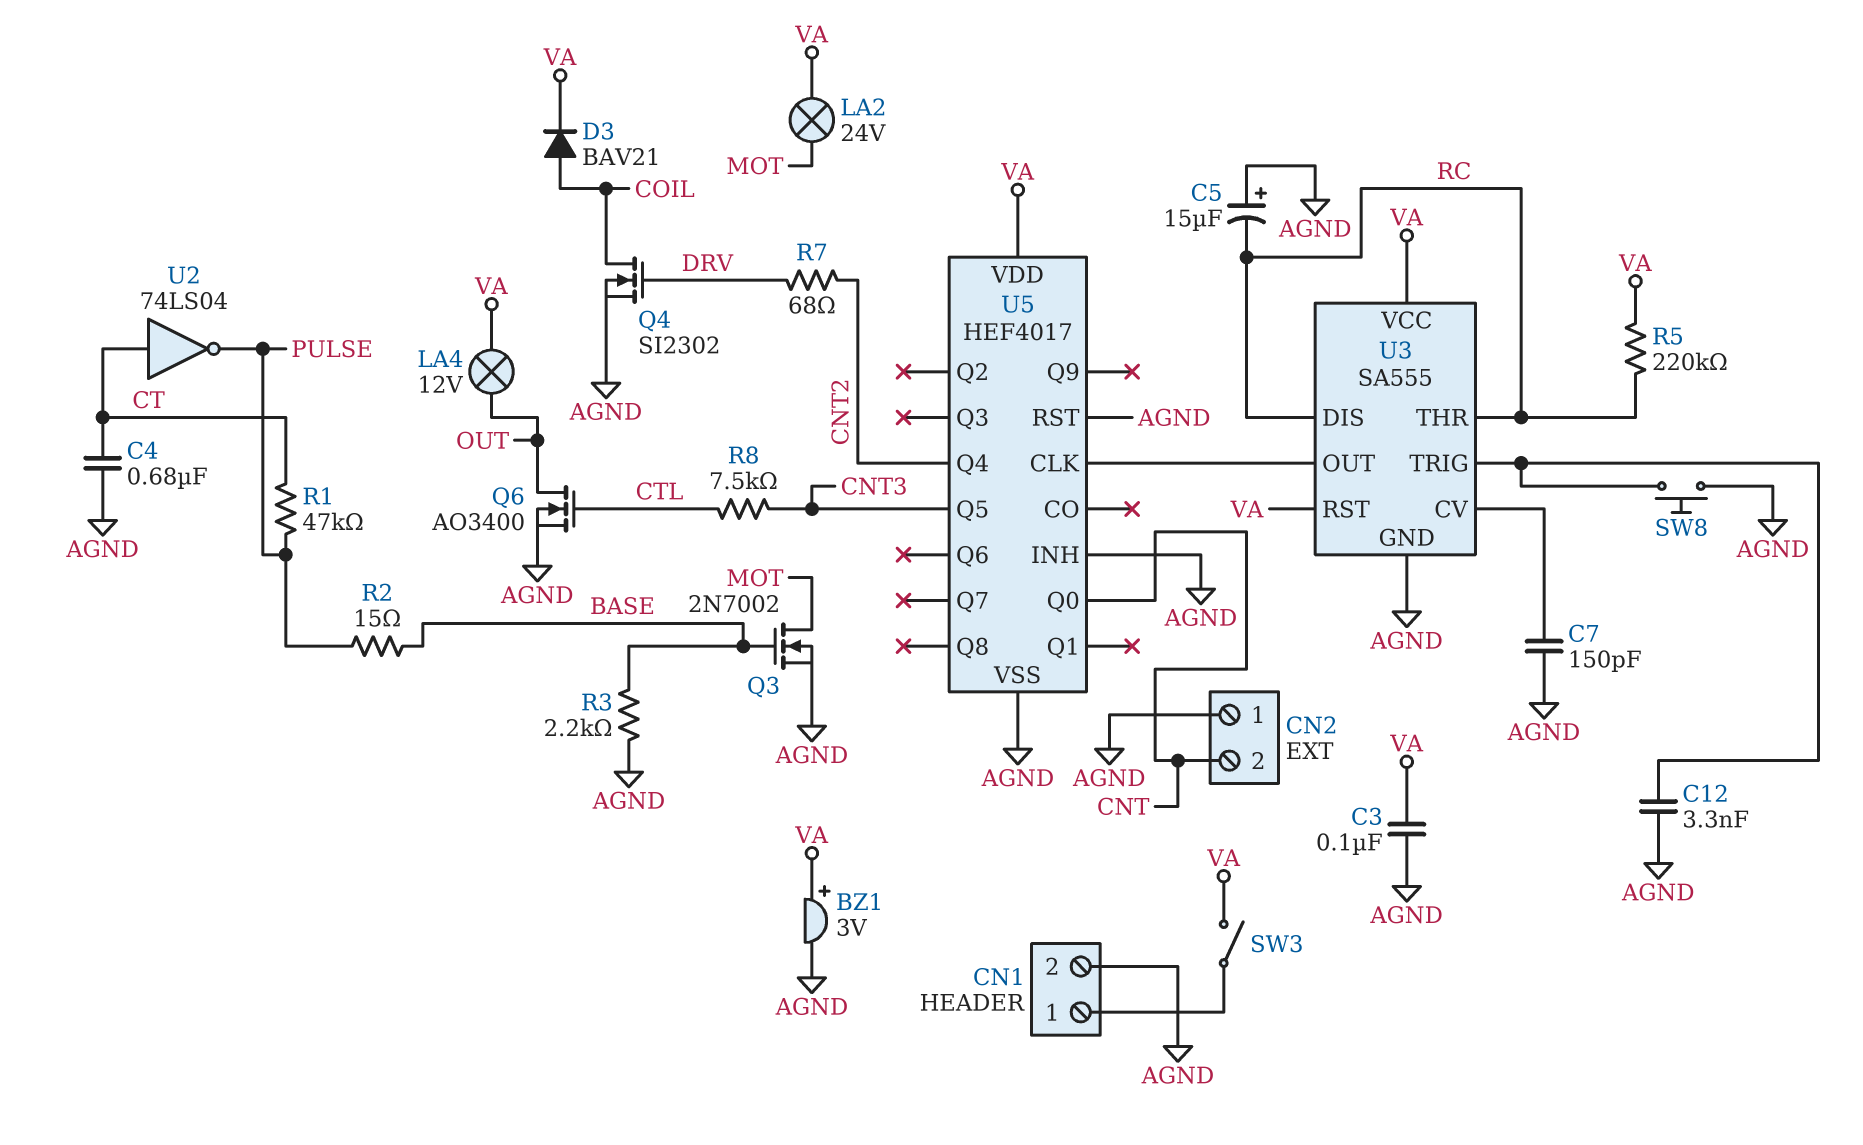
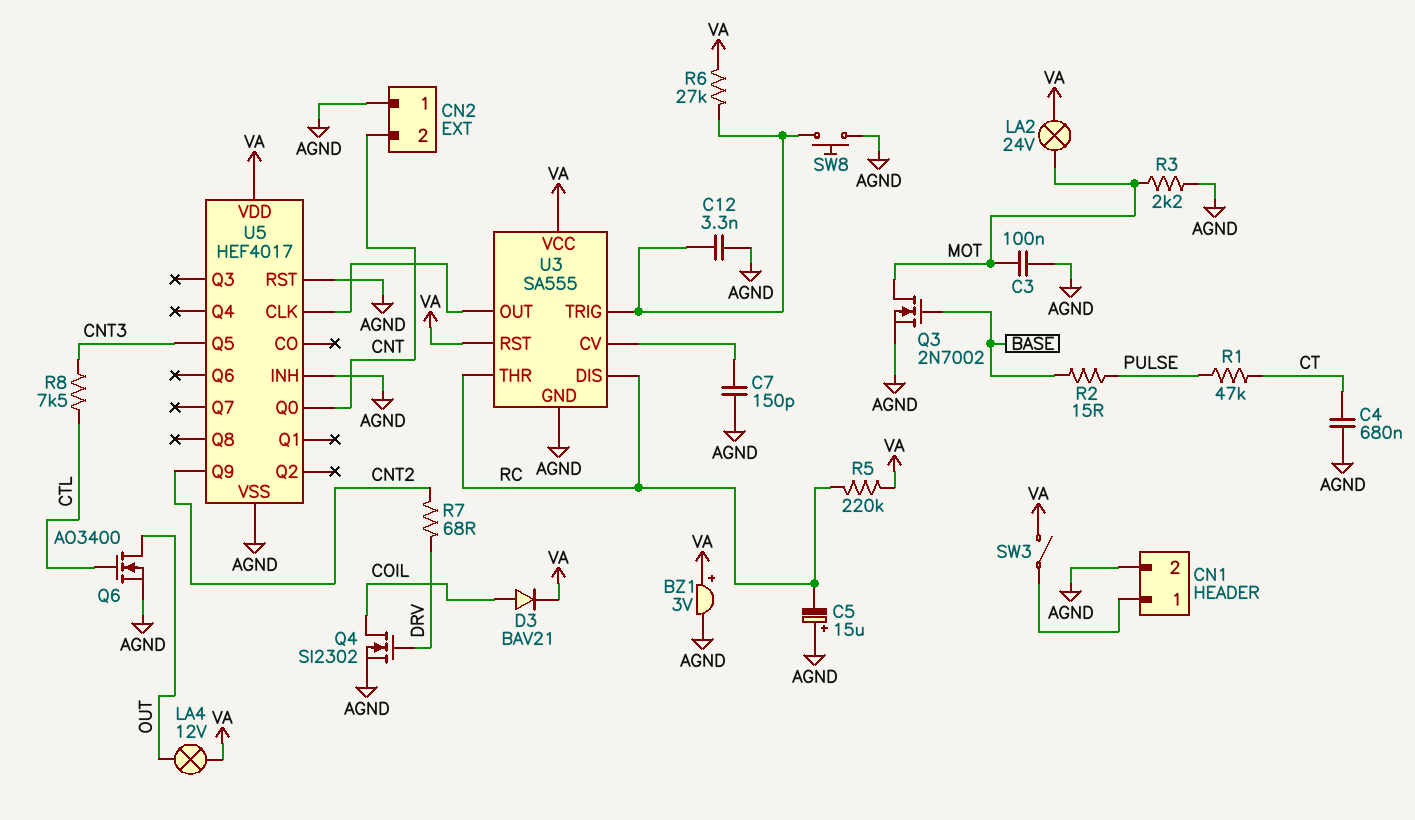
C3: 100nF (AGND, VA) -> 100nF (AGND, MOT)
R3: 2.2k (AGND, BASE) -> 2.2k (AGND, MOT)
R6: none -> 27k (U3/TRIG, VA)
U2: NOT 74LS04 (in CT, out PULSE) -> none
U5 pin Q4: CNT2 -> none
U5 pin Q9: none -> CNT2

